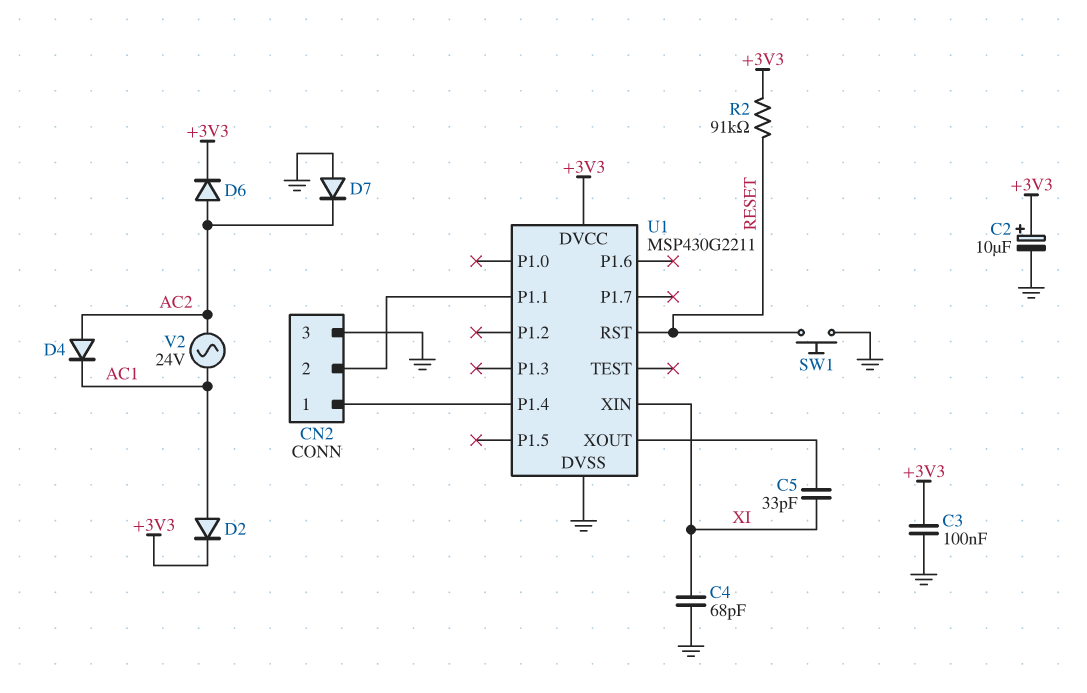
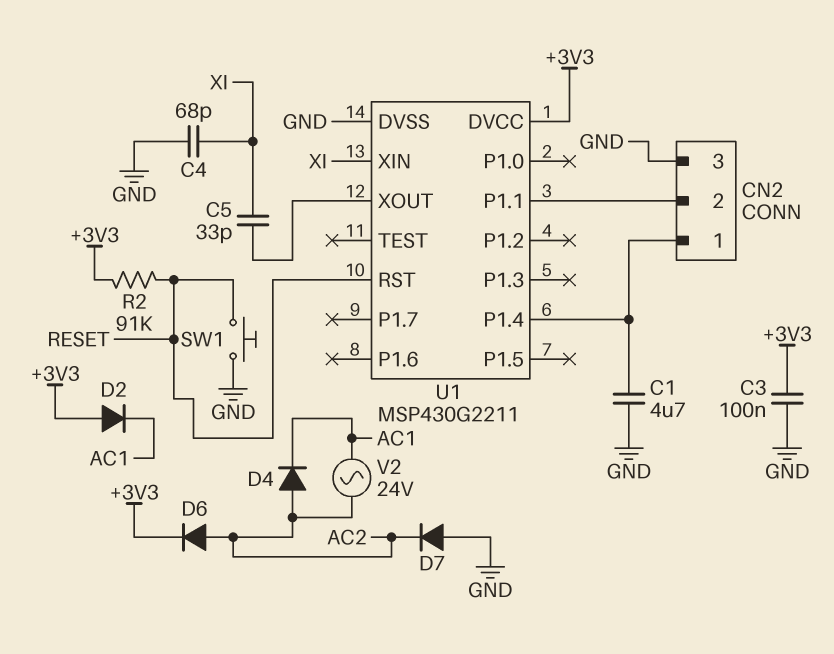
C1: none -> 4.7uF (CN2/1, GND)
C2: 10uF (plus +3V3, minus GND) -> none
D2: diode (A AC1, K +3V3) -> diode (A +3V3, K AC1)

